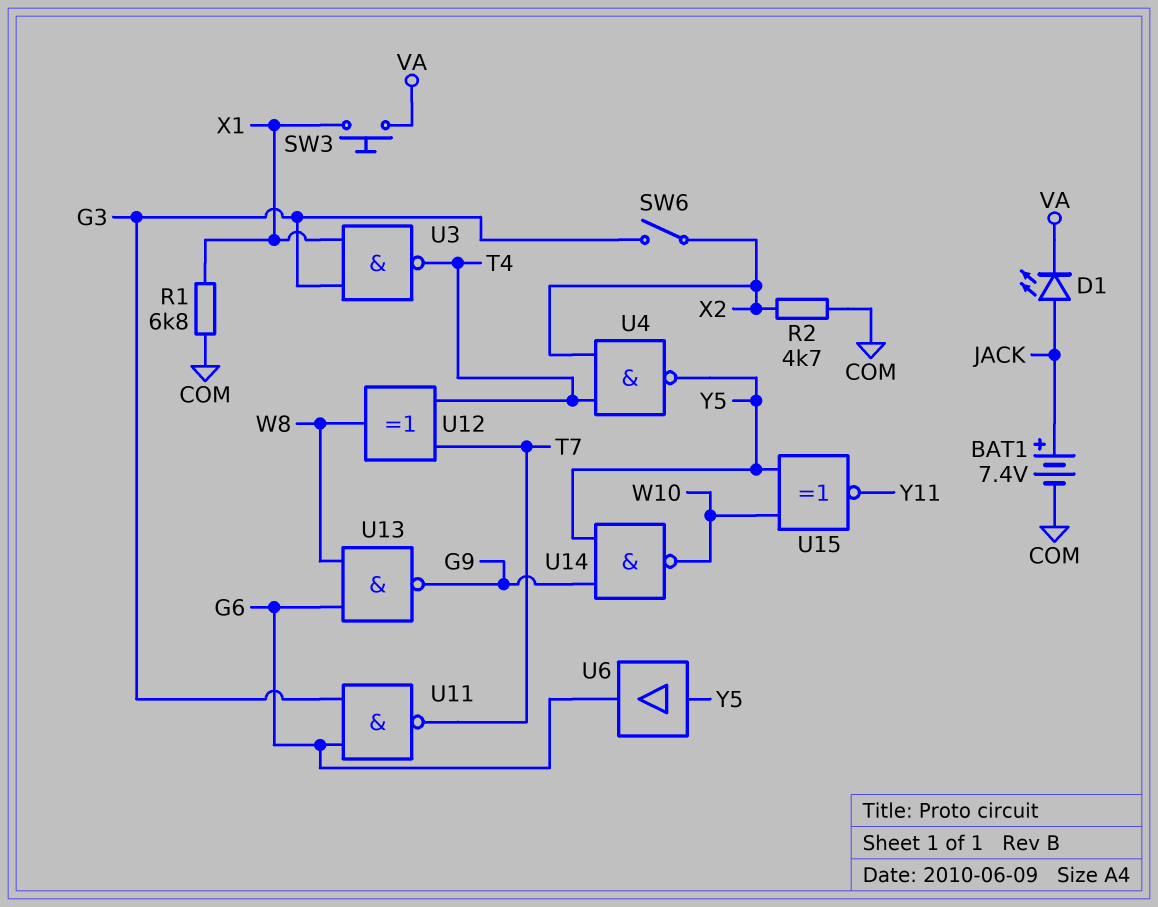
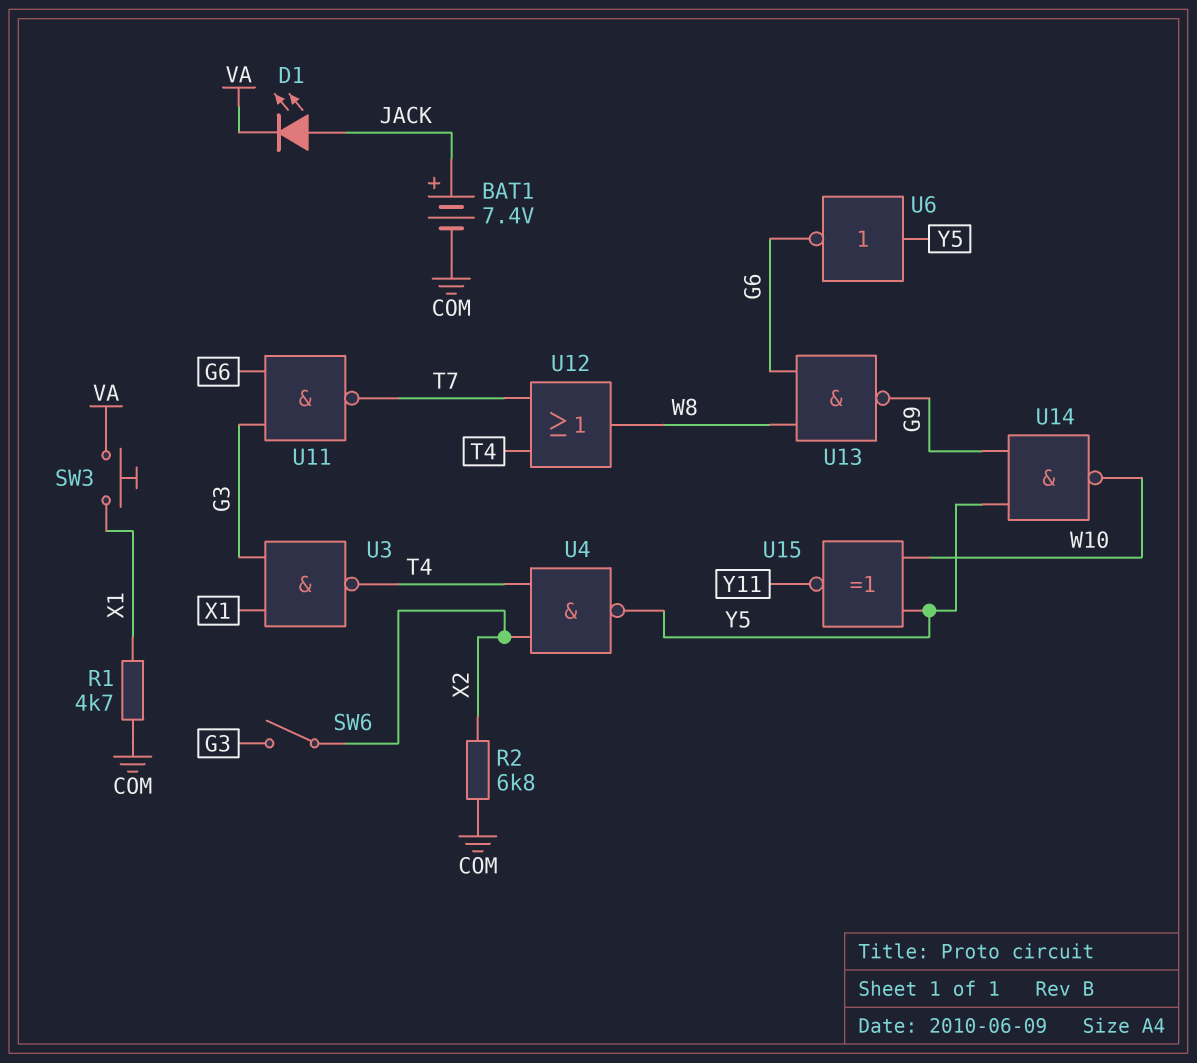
R1: 6.8k (COM, X1) -> 4.7k (COM, X1)
R2: 4.7k (COM, X2) -> 6.8k (COM, X2)
U6: buffer (in Y5, out G6) -> NOT (in Y5, out G6)
U12: XOR (in T4, in T7, out W8) -> OR (in T4, in T7, out W8)

